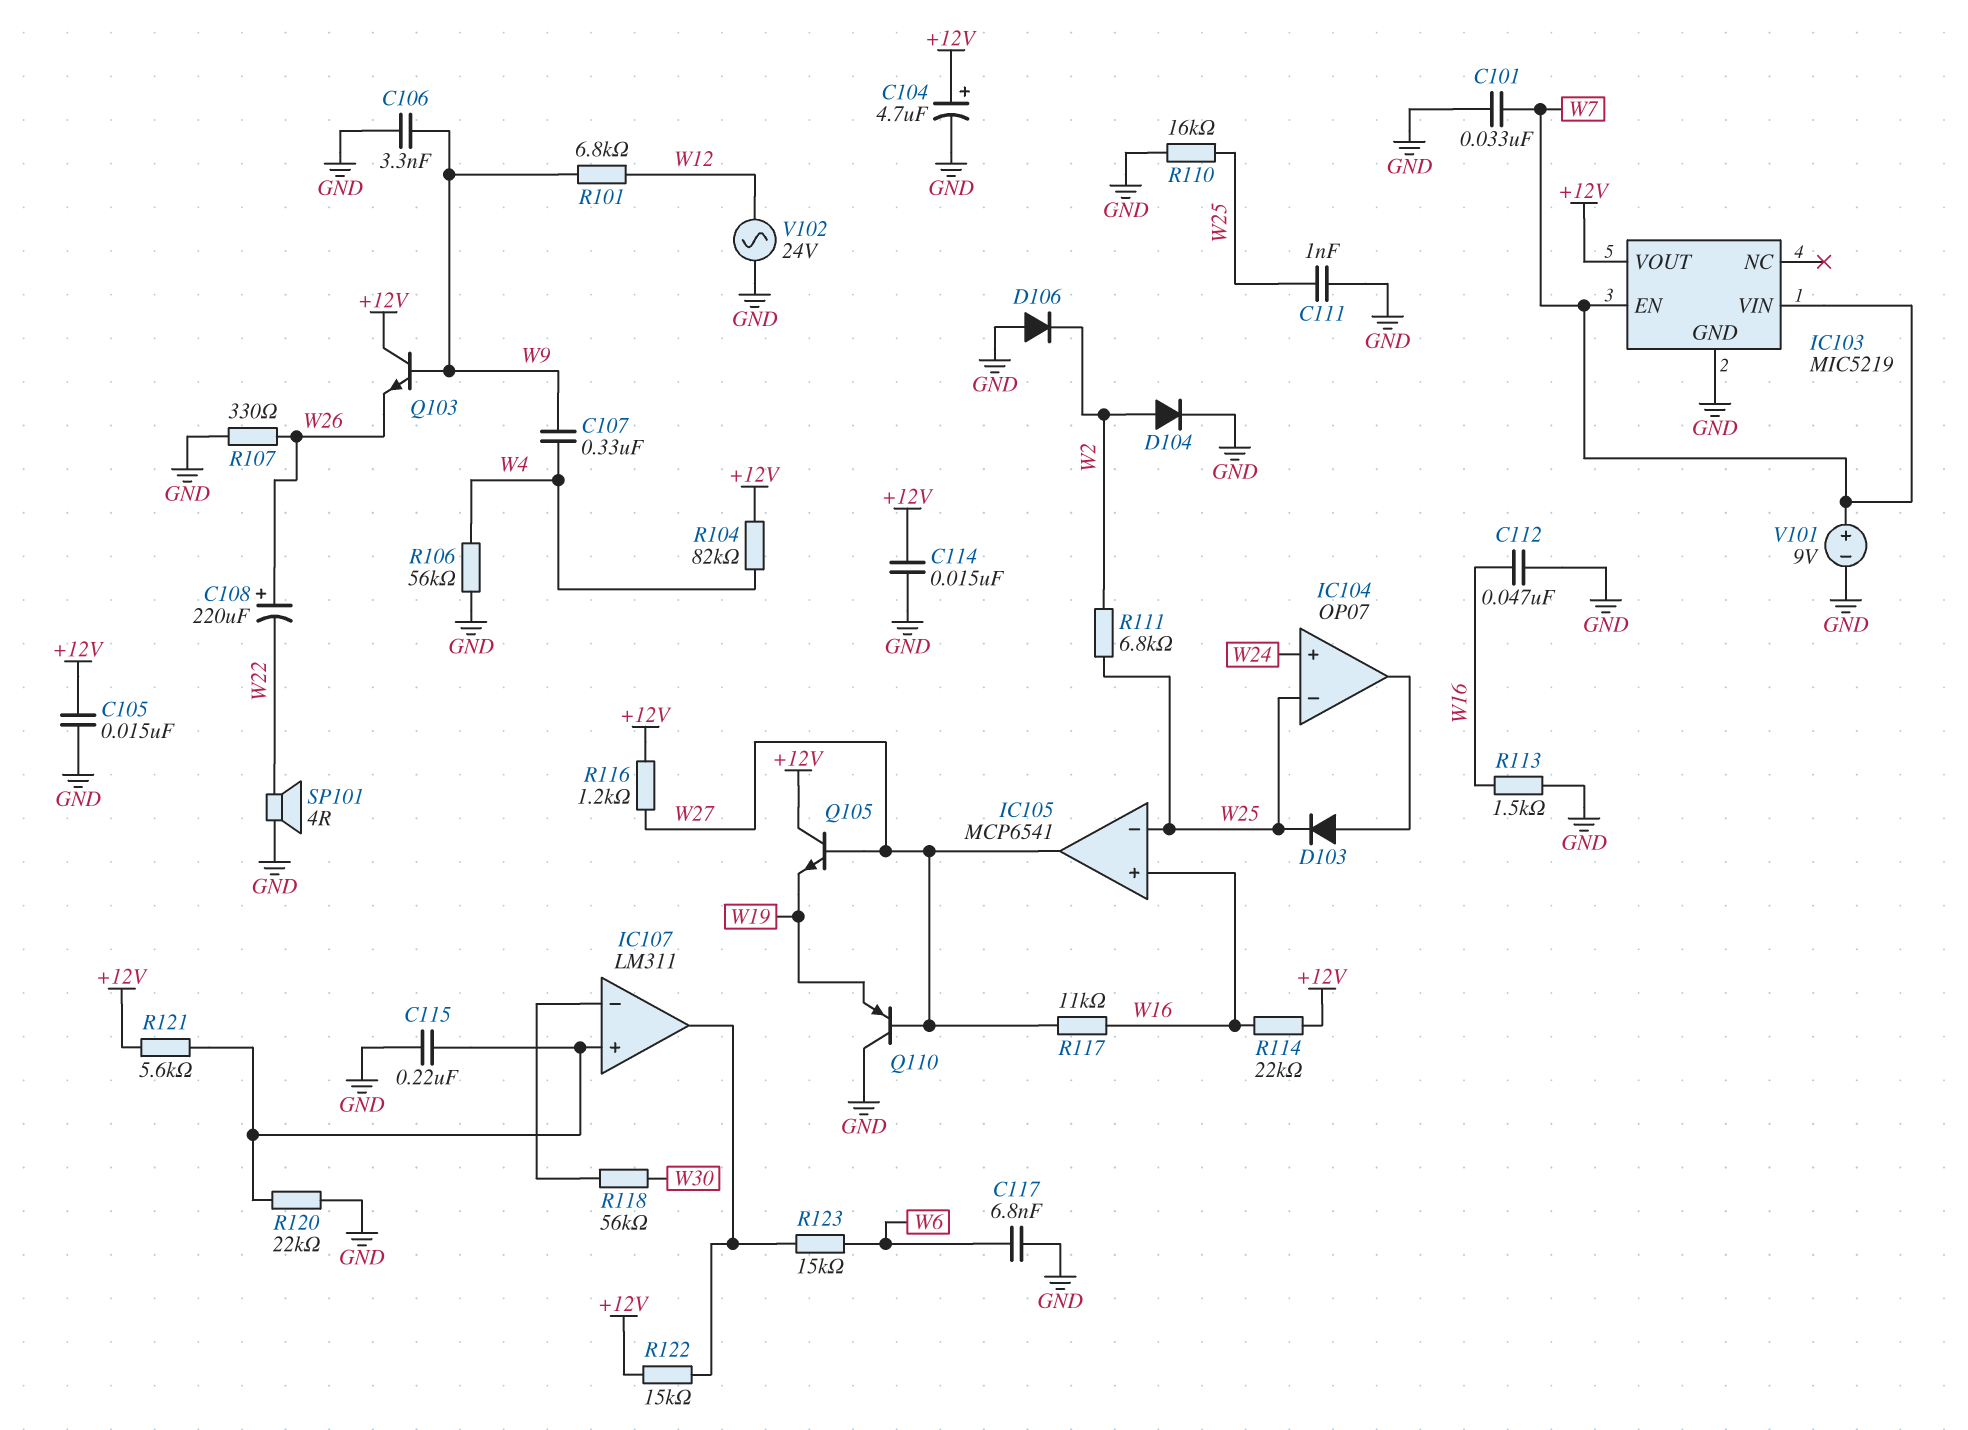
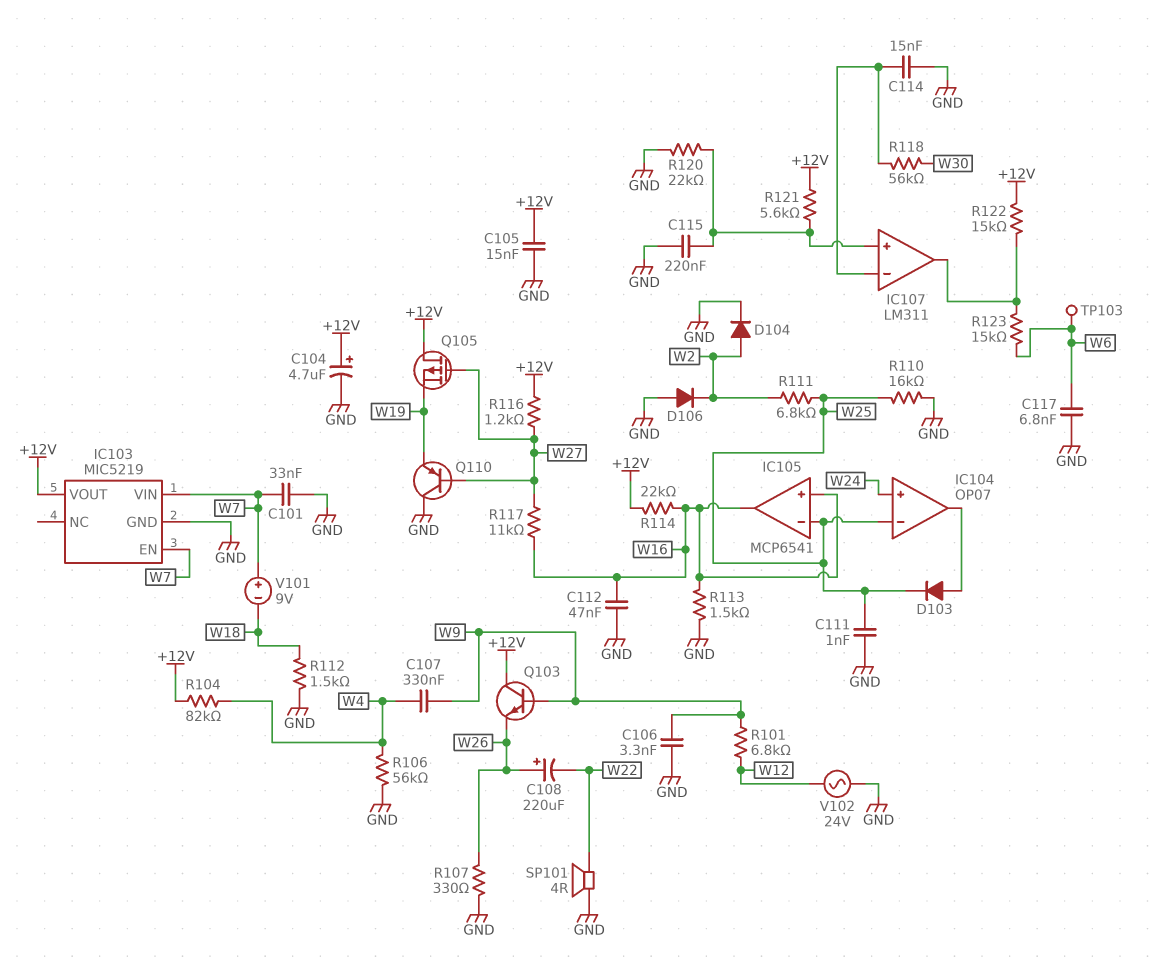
C114: 15nF (+12V, GND) -> 15nF (GND, IC107/in-)
IC105 pin out: W27 -> W16
Q105: NPN (B W27, C +12V, E W19) -> PMOS (G W27, D +12V, S W19)
R112: none -> 1.5k (GND, W18)
TP103: none -> test point (W6)
V101: 9V (plus W7, minus GND) -> 9V (plus W7, minus W18)

